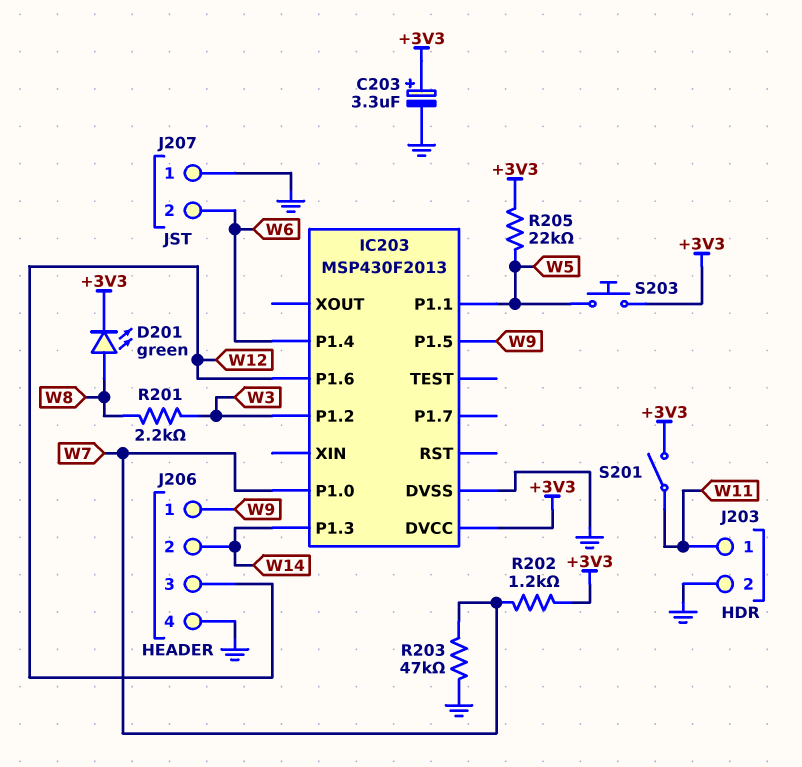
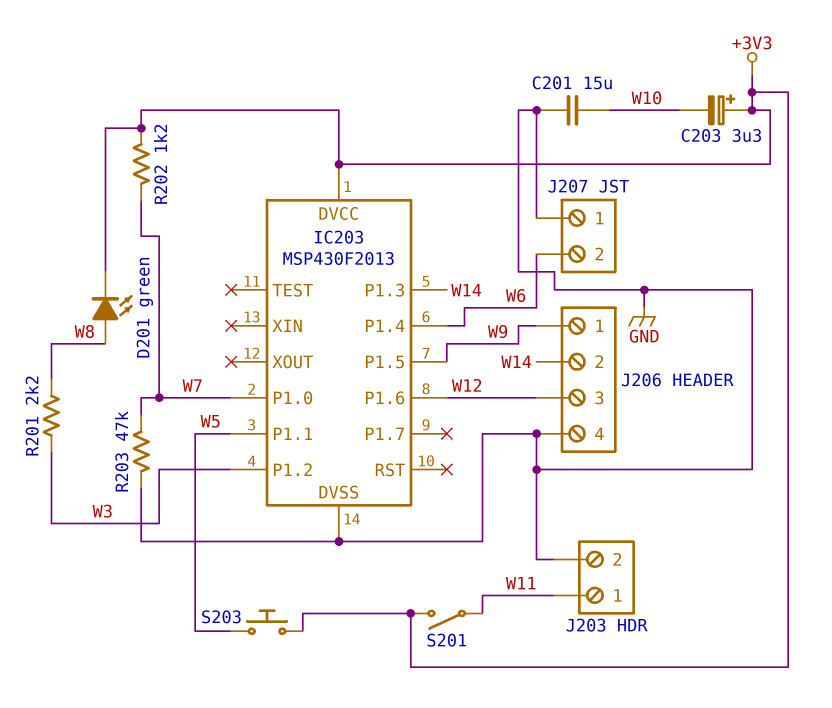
C201: none -> 15uF (GND, W10)
C203: 3.3uF (plus +3V3, minus GND) -> 3.3uF (plus +3V3, minus W10)
R205: 22k (+3V3, W5) -> none

